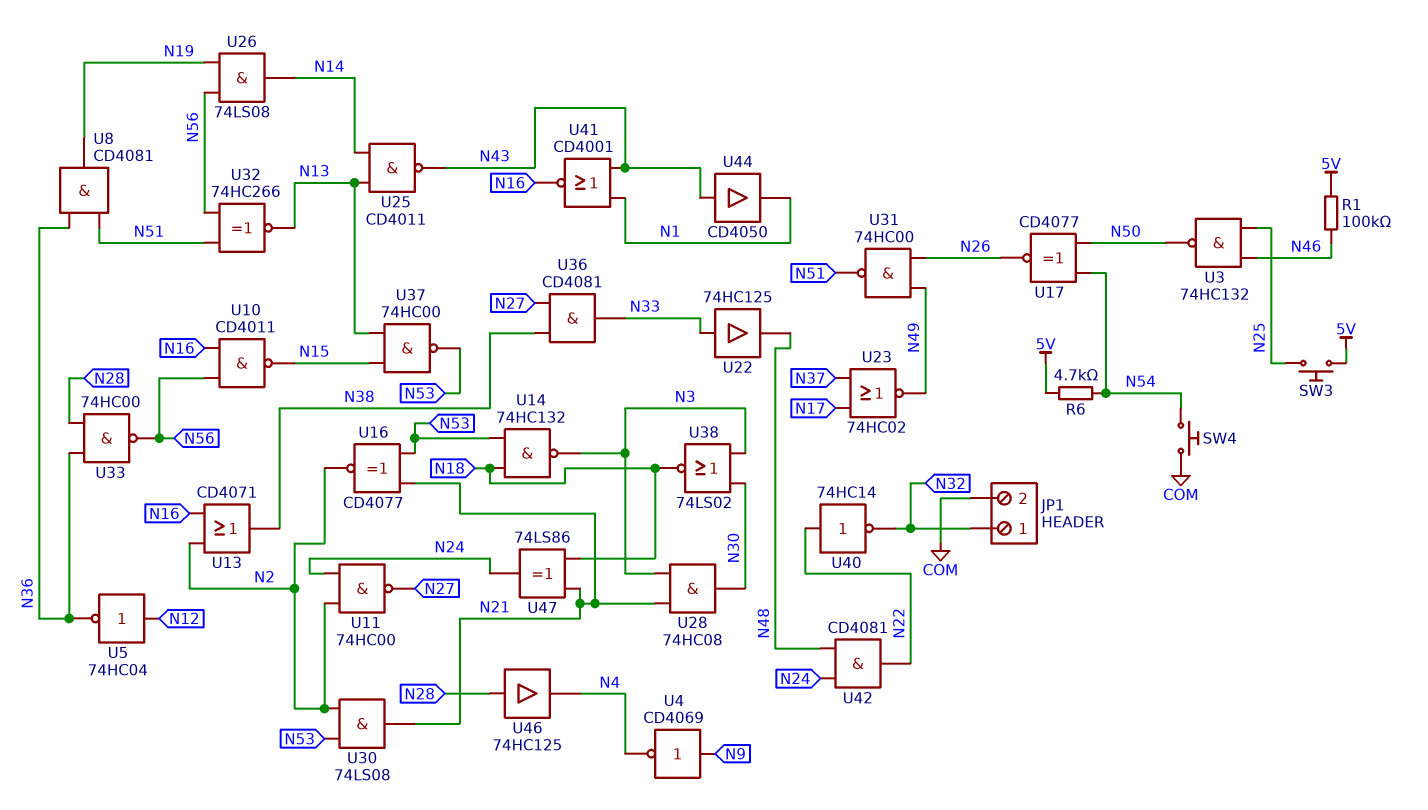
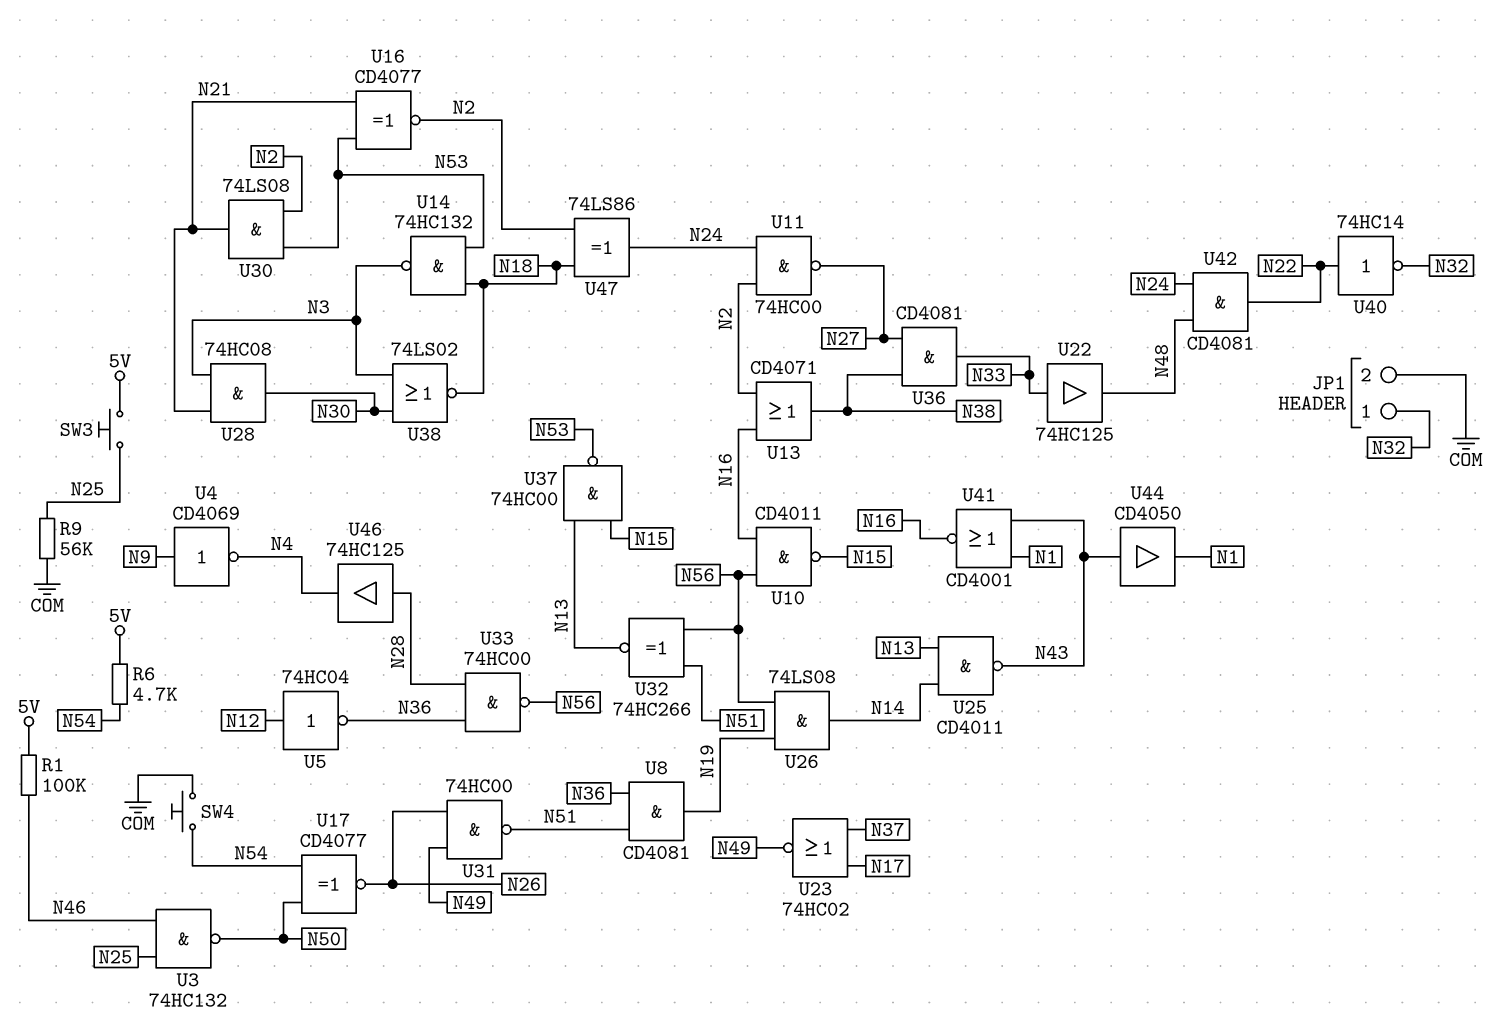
R9: none -> 56k (COM, N25)
U47: XOR 74LS86 (in N18, in N21, out N24) -> XOR 74LS86 (in N2, in N18, out N24)

